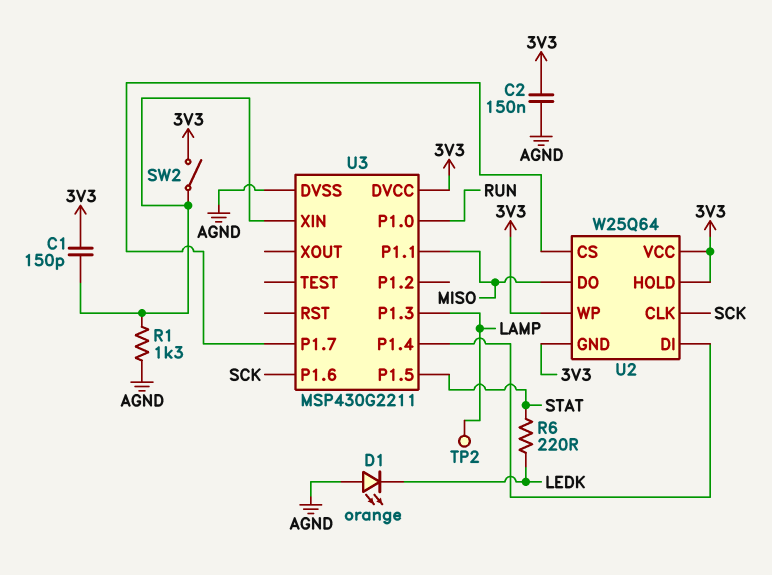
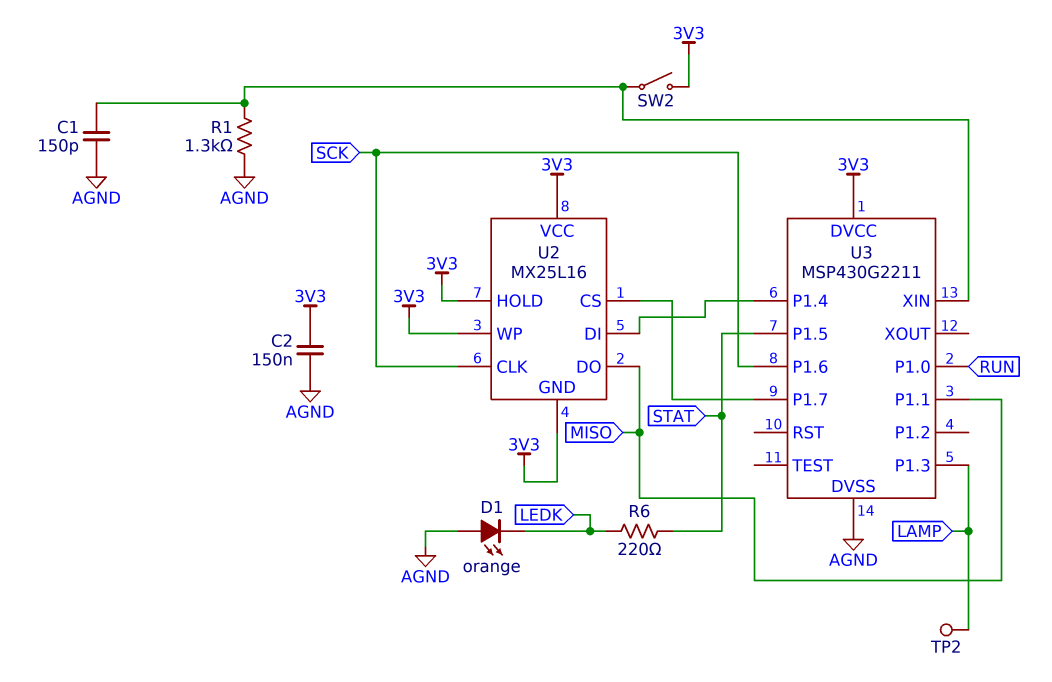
C1: 150pF (3V3, U3/XIN) -> 150pF (AGND, U3/XIN)
U2: W25Q64 -> MX25L16

